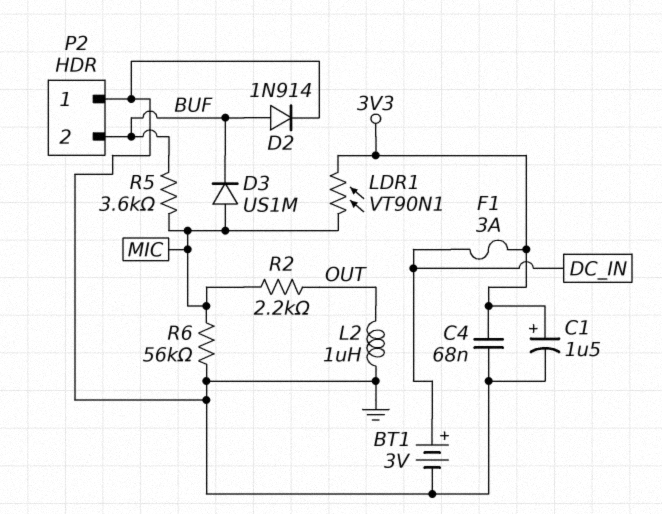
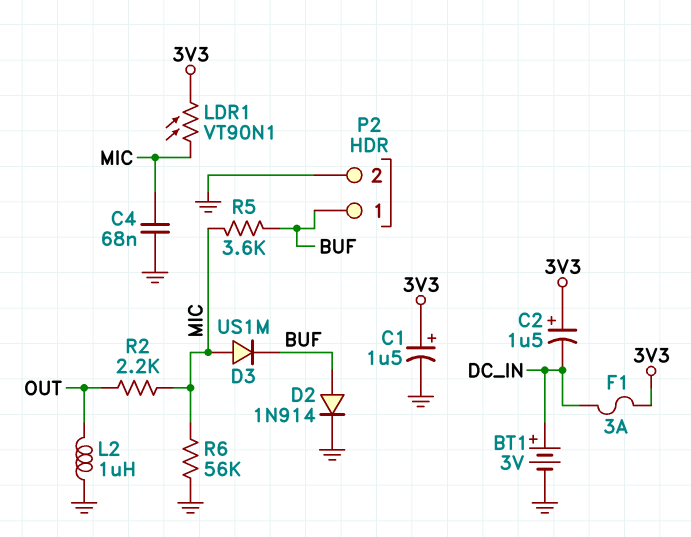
C2: none -> 1.5uF (plus 3V3, minus DC_IN)
C4: 68nF (3V3, GND) -> 68nF (GND, MIC)
P2 pin 1: GND -> BUF
P2 pin 2: BUF -> GND

